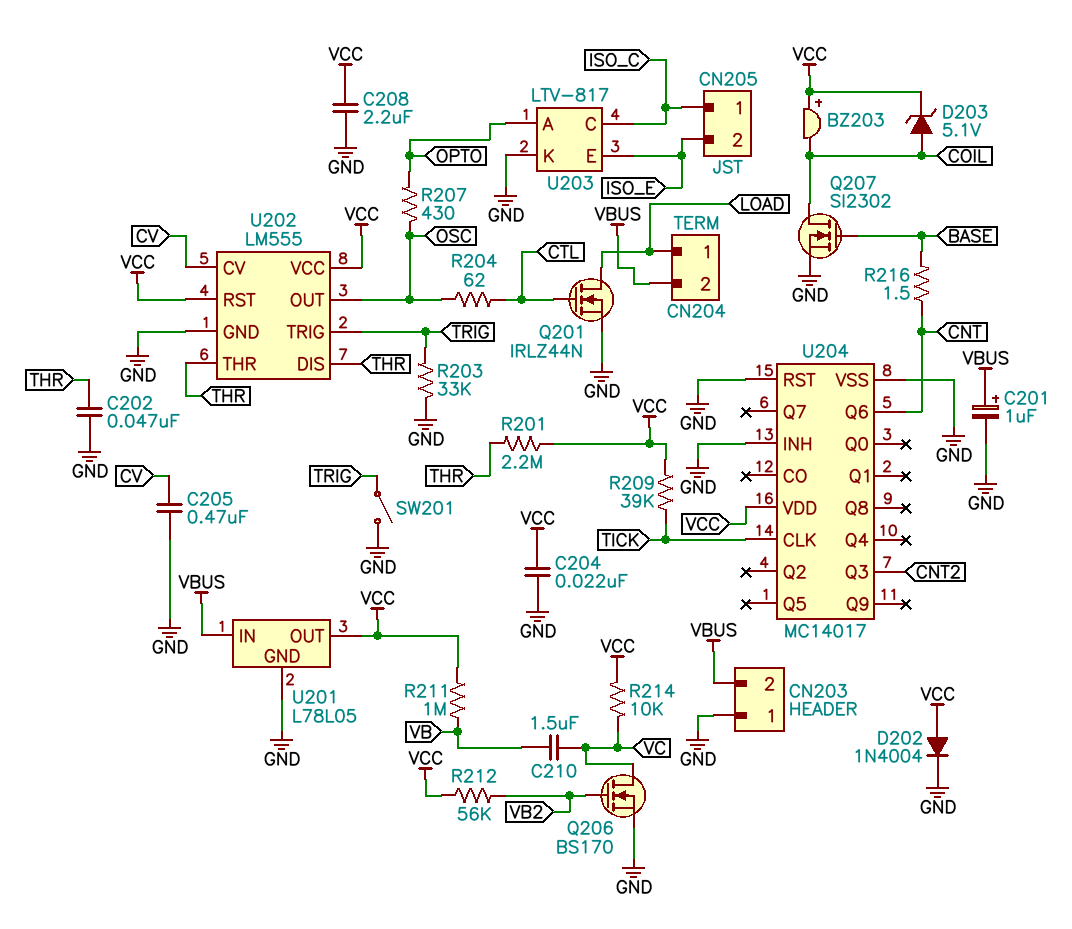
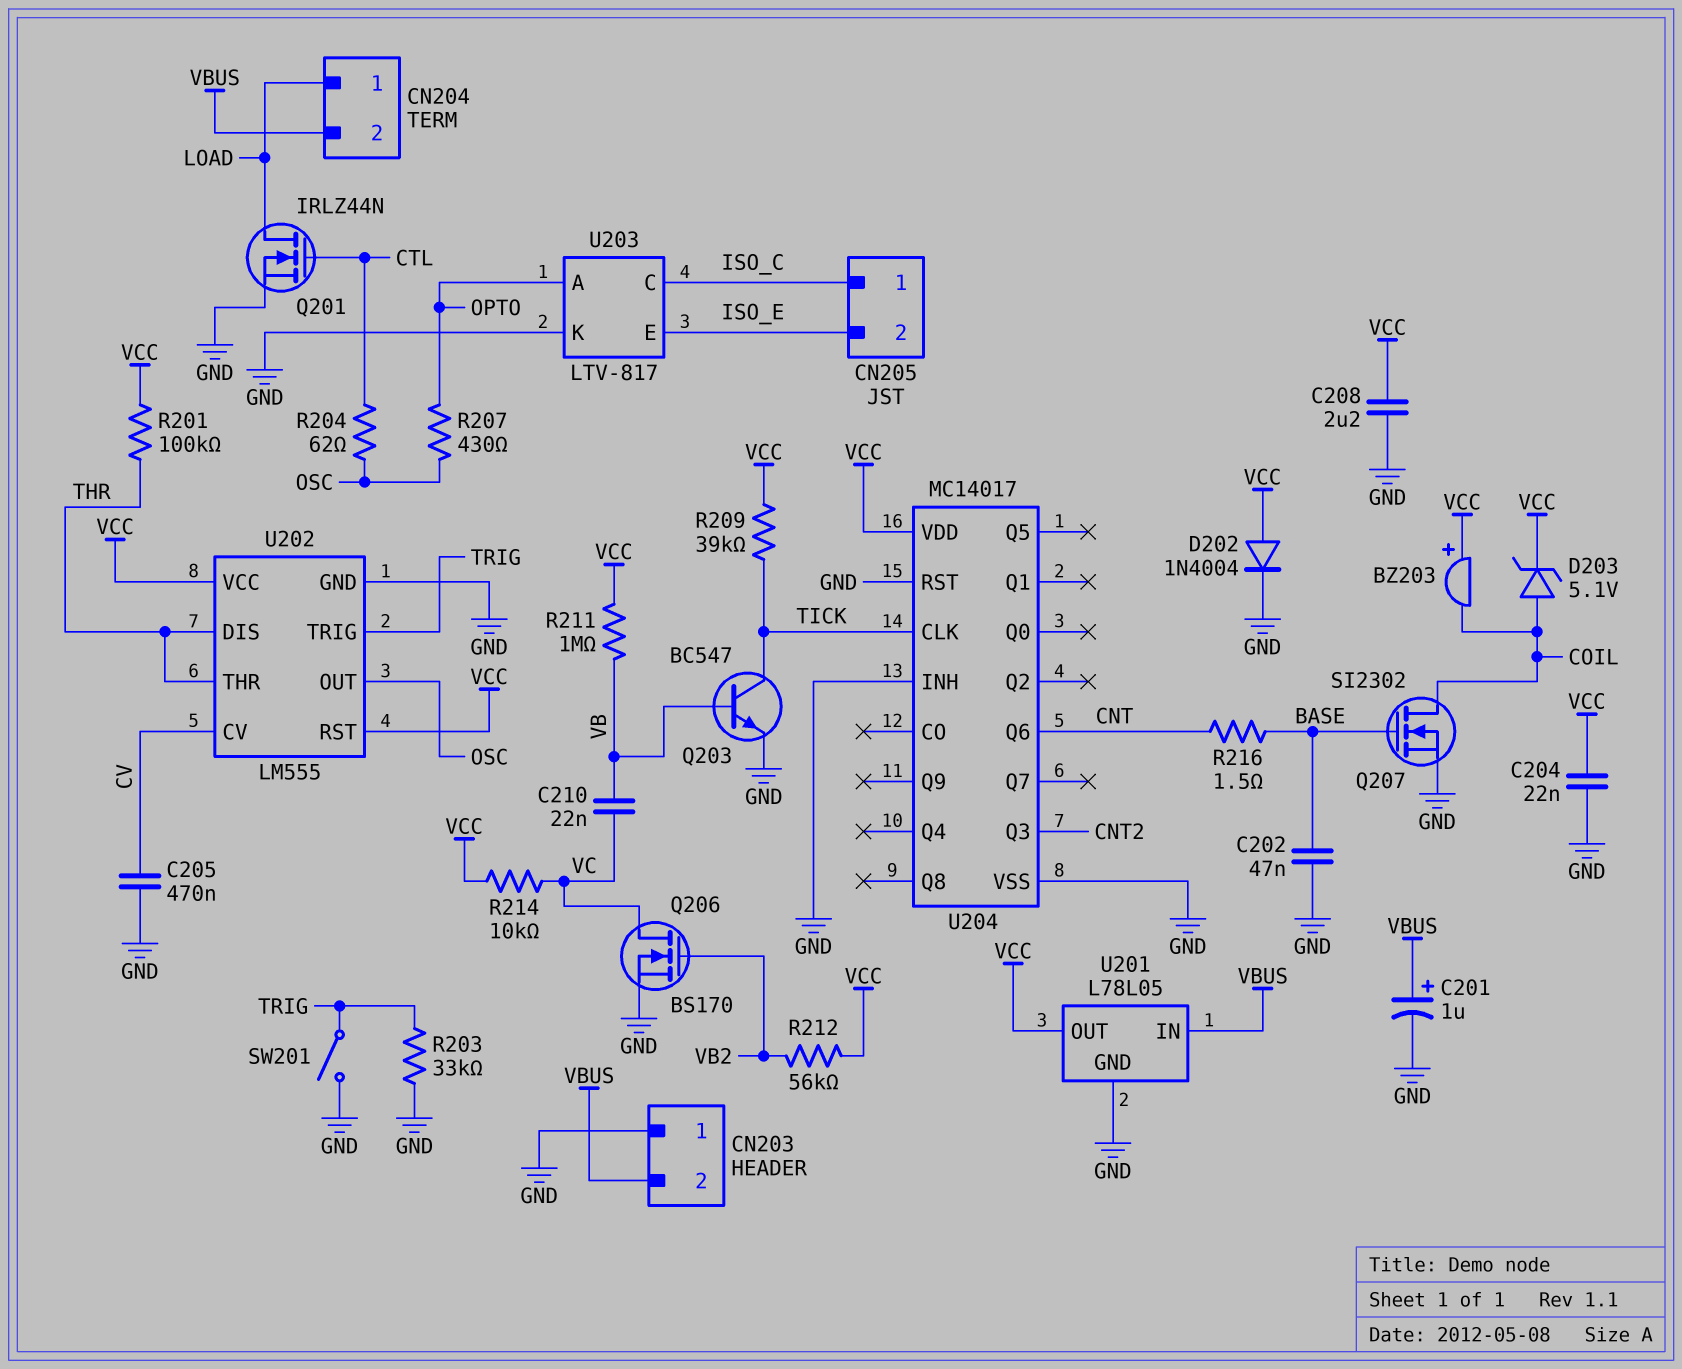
C202: 47nF (GND, THR) -> 47nF (BASE, GND)
C210: 1.5uF (VB, VC) -> 22nF (VB, VC)
Q203: none -> NPN BC547 (B VB, C TICK, E GND)
R201: 2.2M (THR, VCC) -> 100k (THR, VCC)

